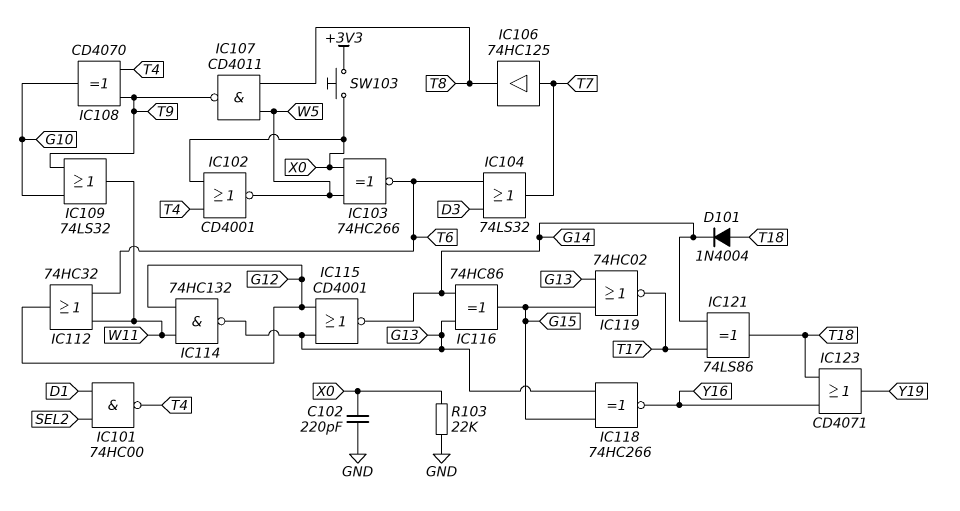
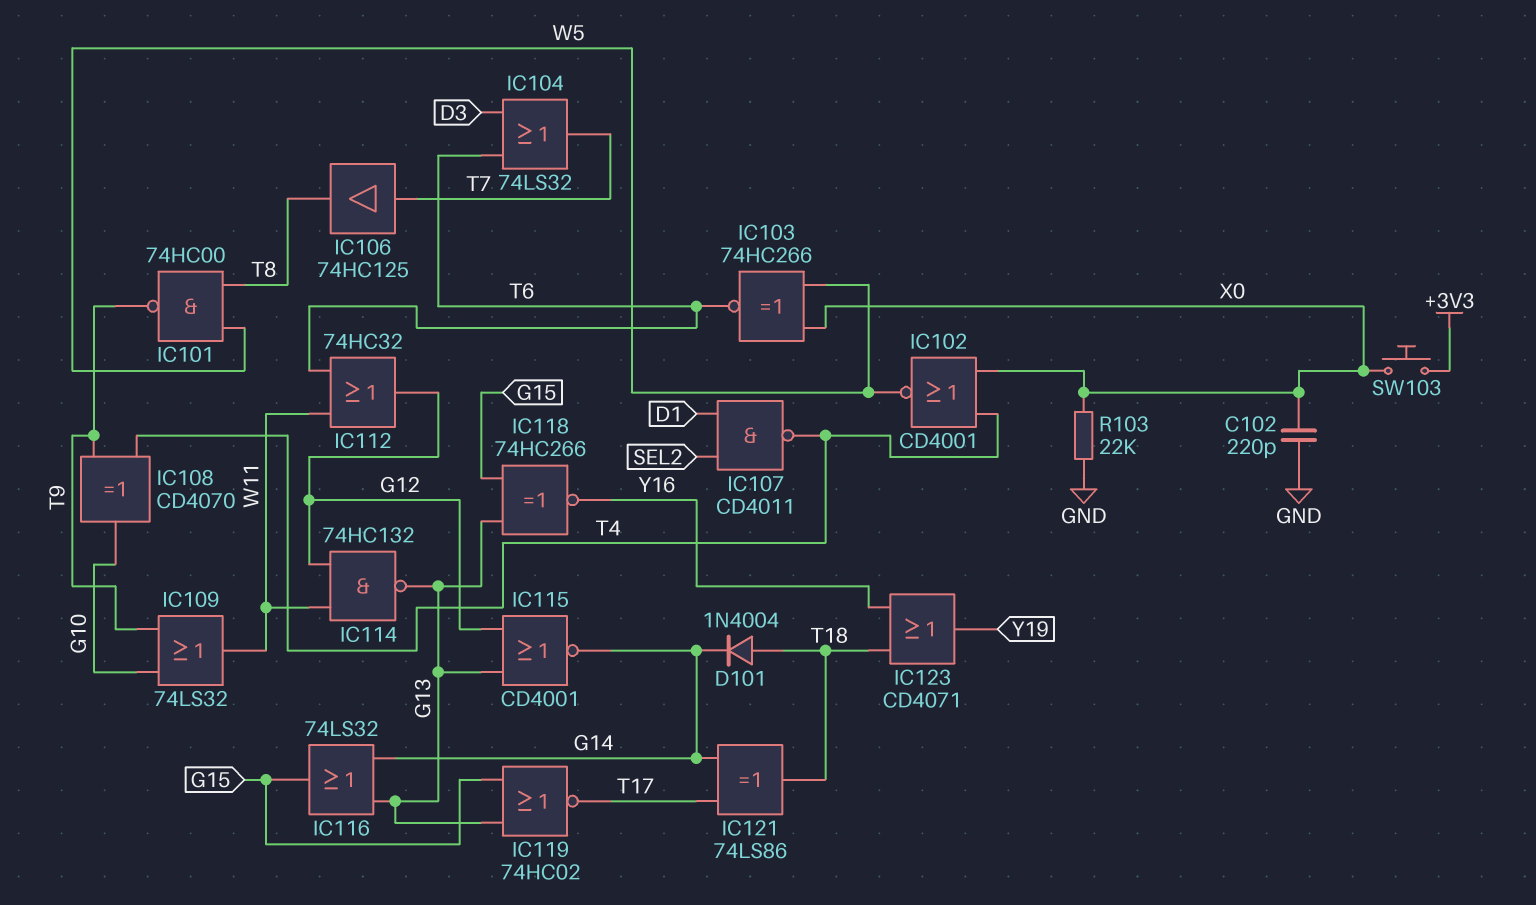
IC101: NAND 74HC00 (in D1, in SEL2, out T4) -> NAND 74HC00 (in T8, in W5, out T9)
IC107: NAND CD4011 (in T8, in W5, out T9) -> NAND CD4011 (in D1, in SEL2, out T4)
IC116: XOR 74HC86 (in G13, in G14, out G15) -> OR 74LS32 (in G13, in G14, out G15)

